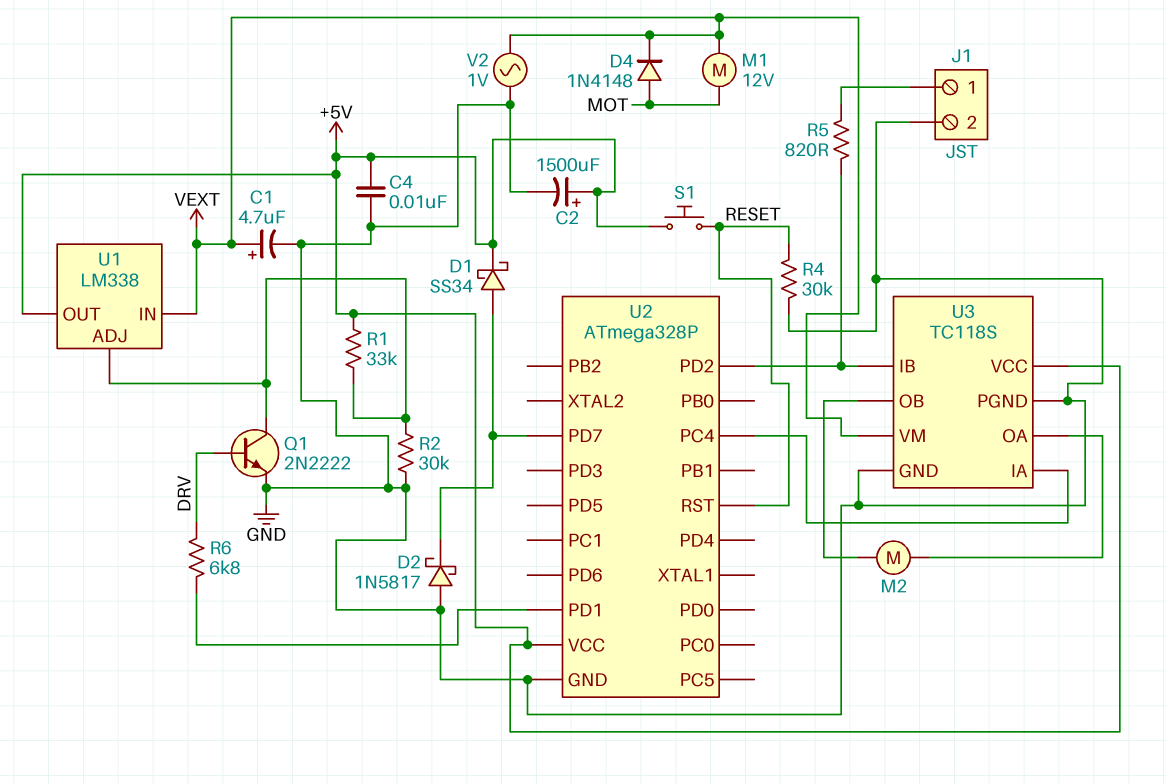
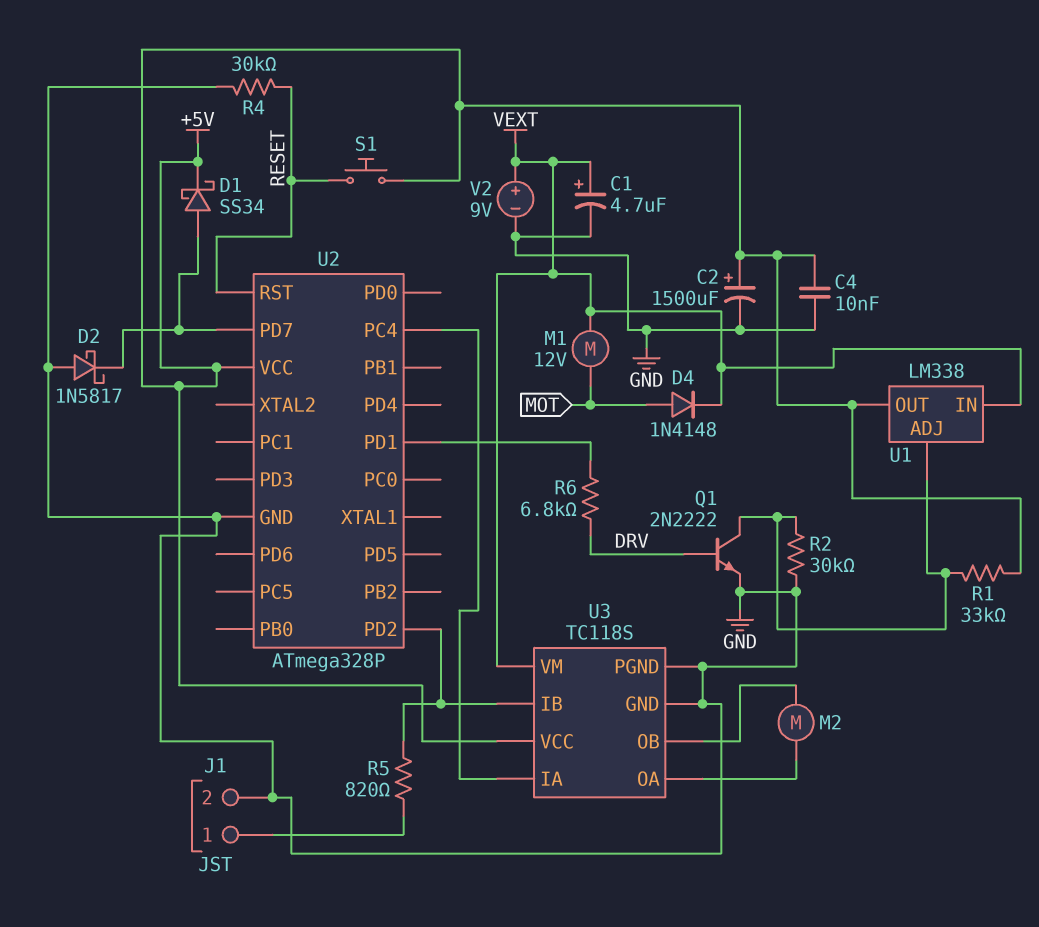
V2: AC 1V (GND, VEXT) -> 9V (plus VEXT, minus GND)

